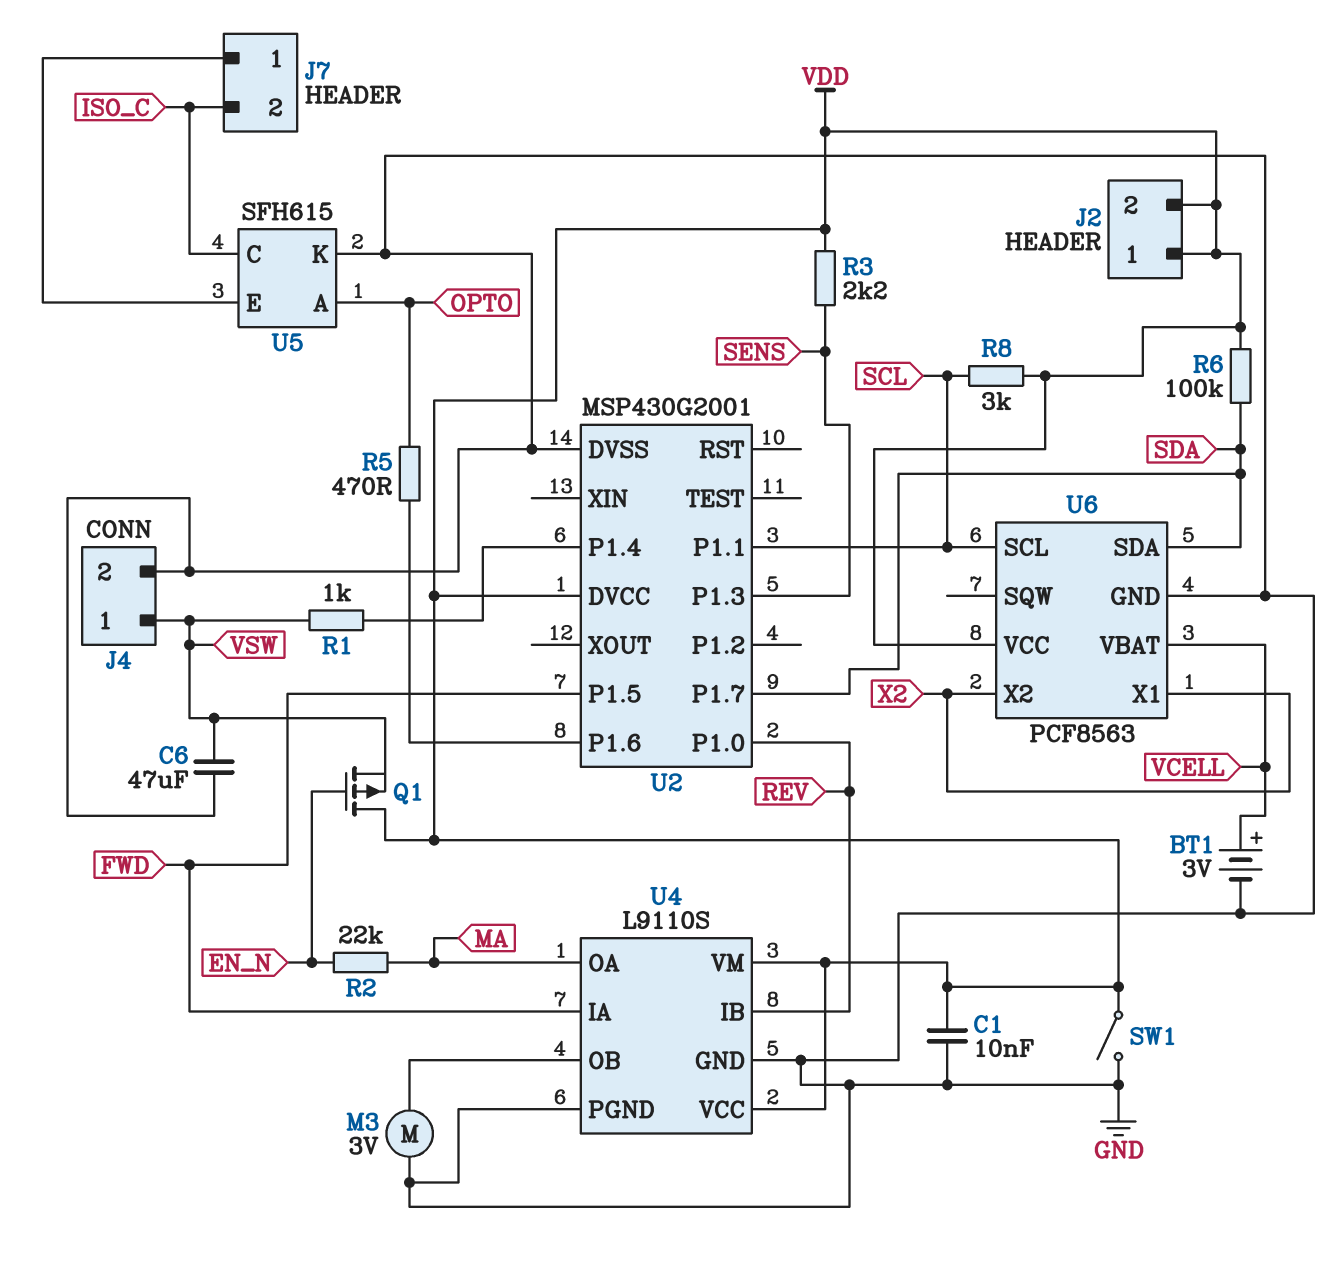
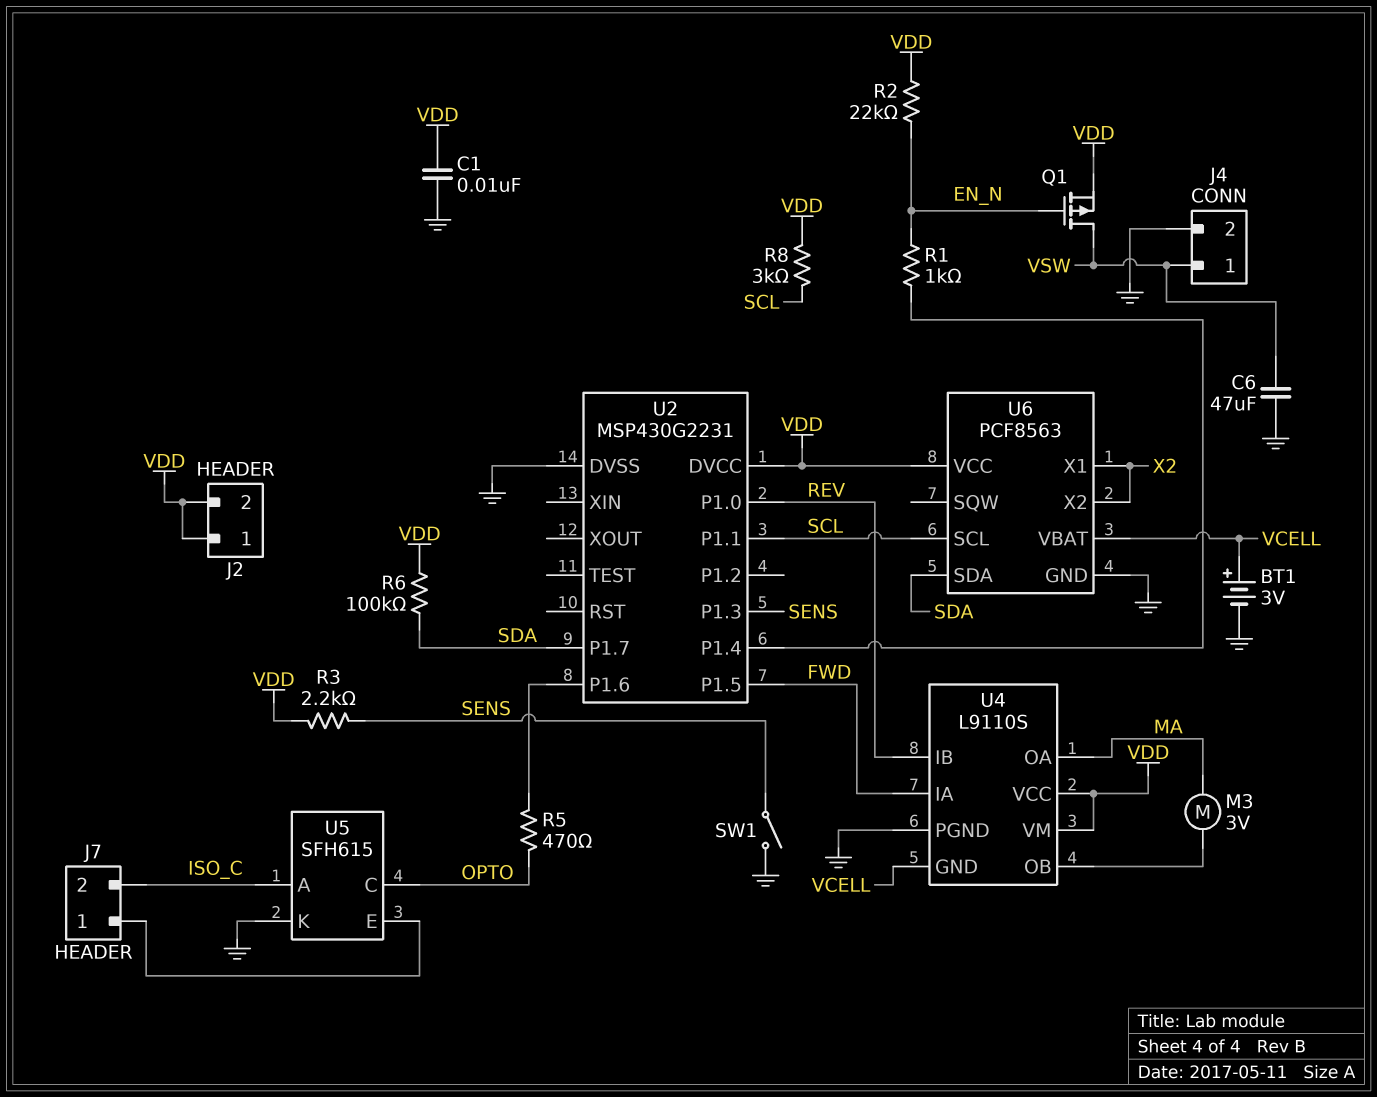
M3: motor 3V (GND, U4/OB) -> motor 3V (MA, U4/OB)
Q1: PMOS (G EN_N, D VDD, S VSW) -> PMOS (G EN_N, D VSW, S VDD)
R1: 1k (U2/P1.4, VSW) -> 1k (EN_N, U2/P1.4)
R2: 22k (EN_N, MA) -> 22k (EN_N, VDD)
SW1: switch (GND, VDD) -> switch (GND, SENS)
U2: MSP430G2001 -> MSP430G2231
U4 pin GND: GND -> VCELL
U5 pin A: OPTO -> ISO_C
U5 pin C: ISO_C -> OPTO

